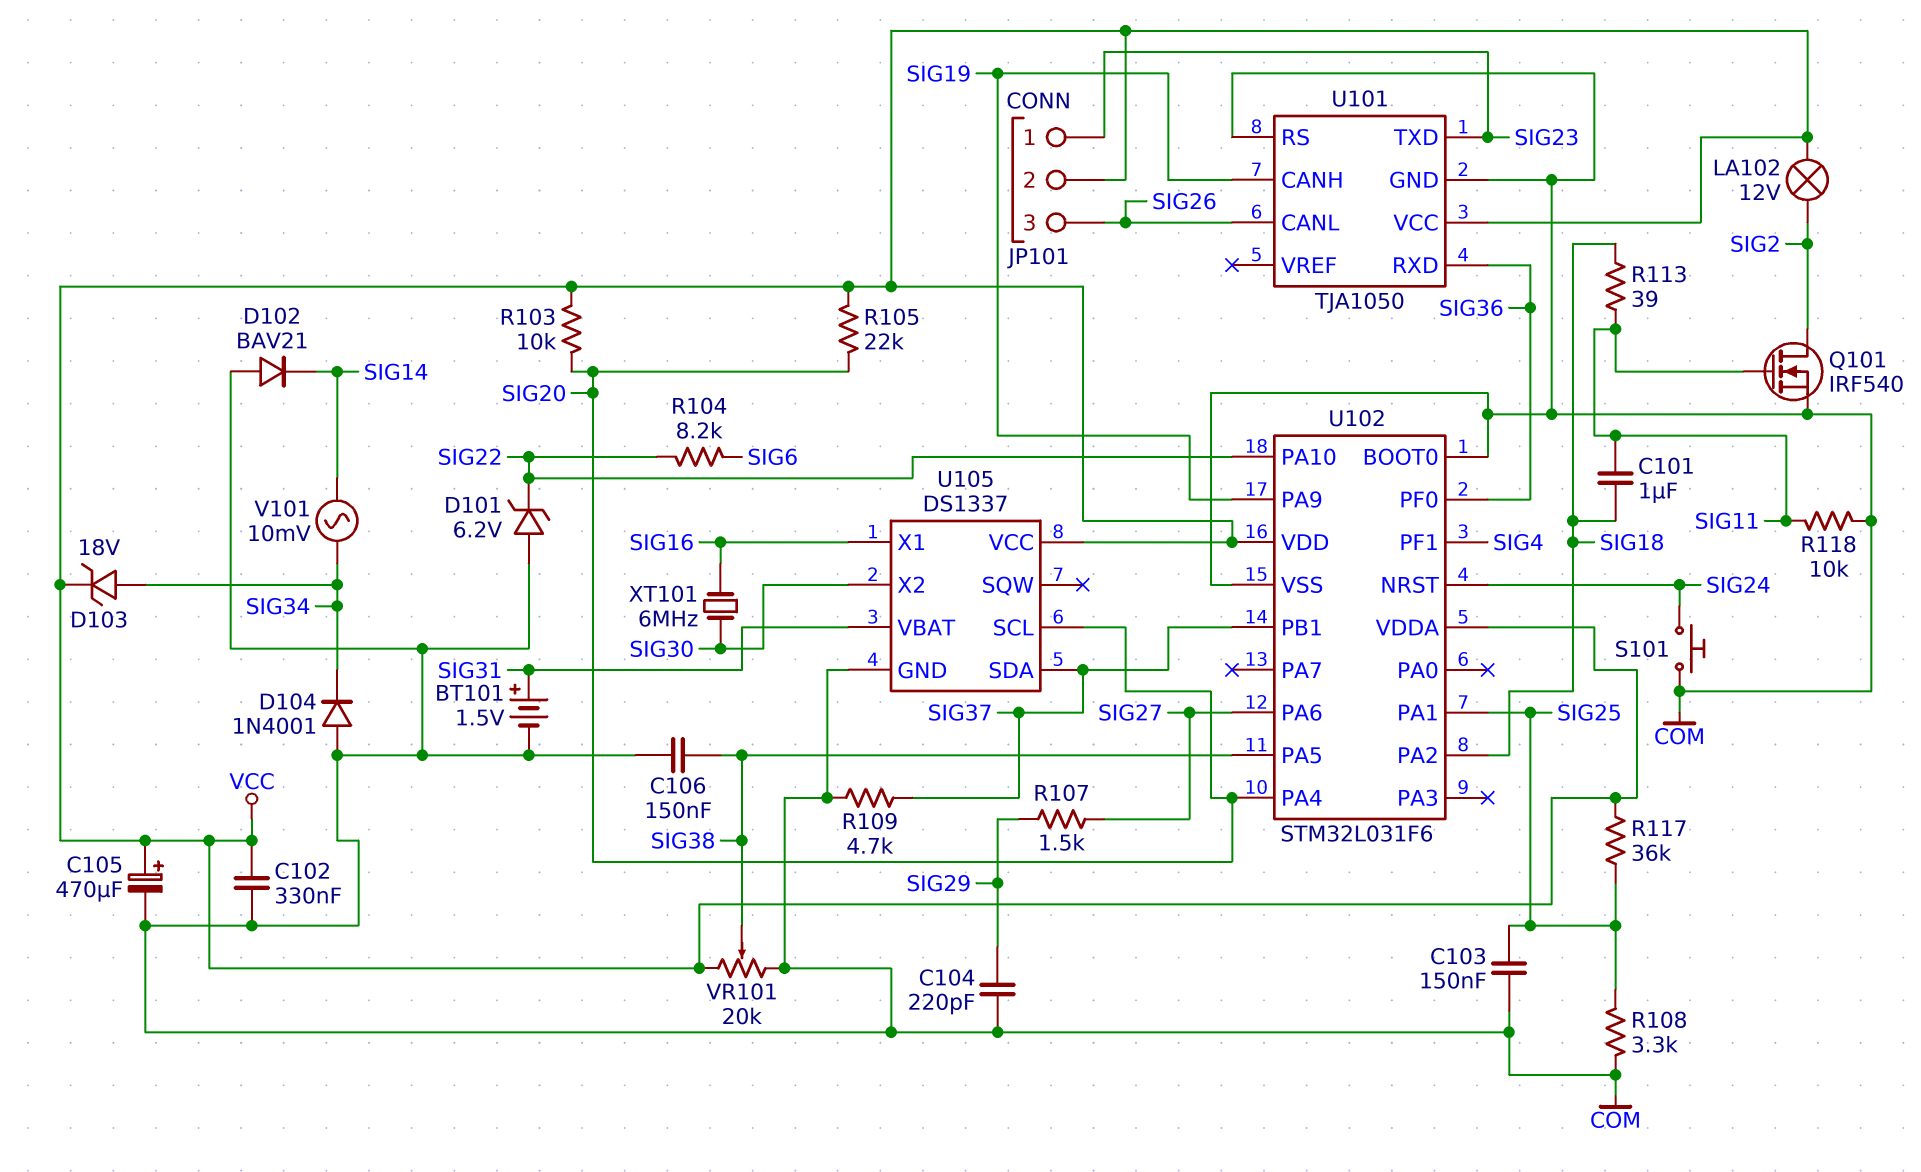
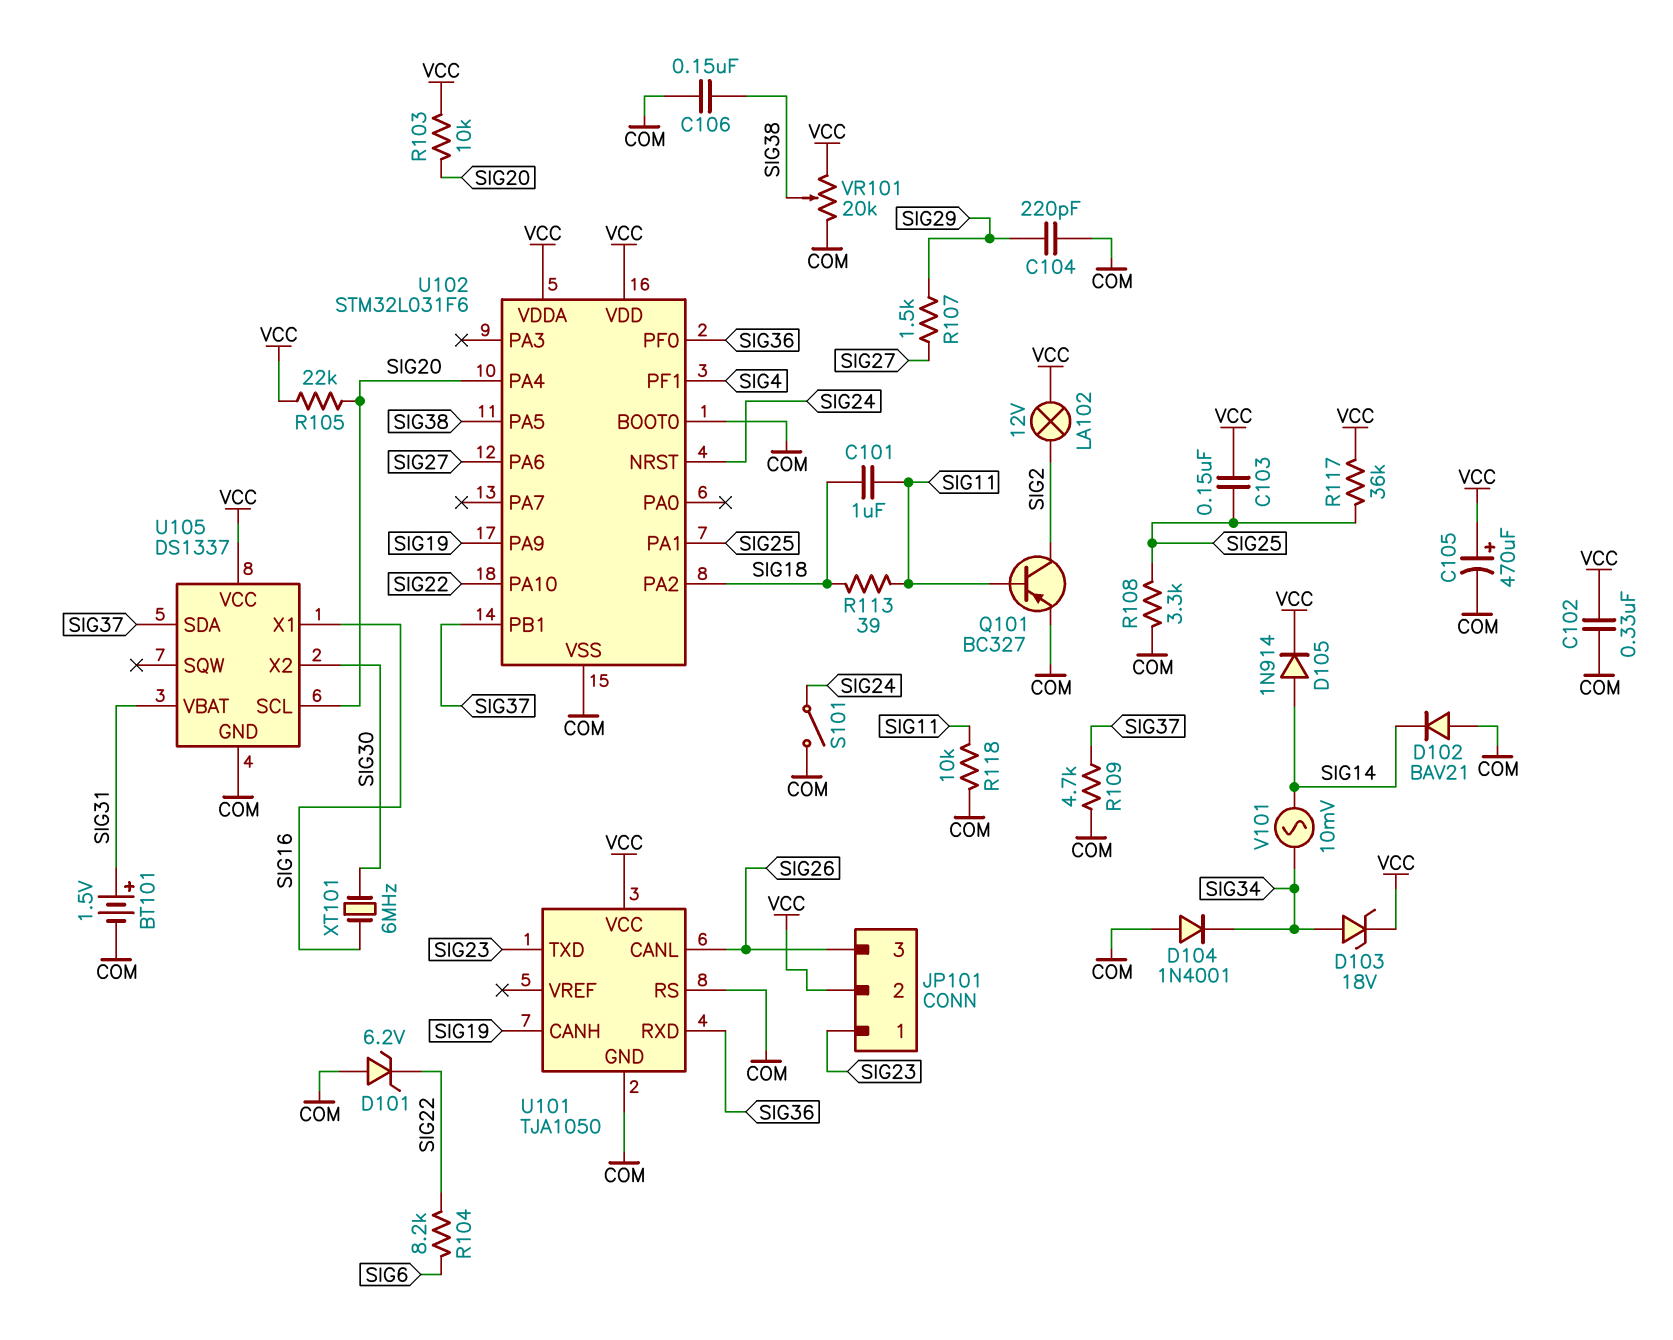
C103: 150nF (COM, SIG25) -> 150nF (SIG25, VCC)
D105: none -> diode 1N914 (A SIG14, K VCC)
Q101: NMOS IRF540 (G SIG11, D SIG2, S COM) -> PNP BC327 (B SIG11, C SIG2, E COM)
S101: button (COM, SIG24) -> switch (COM, SIG24)

